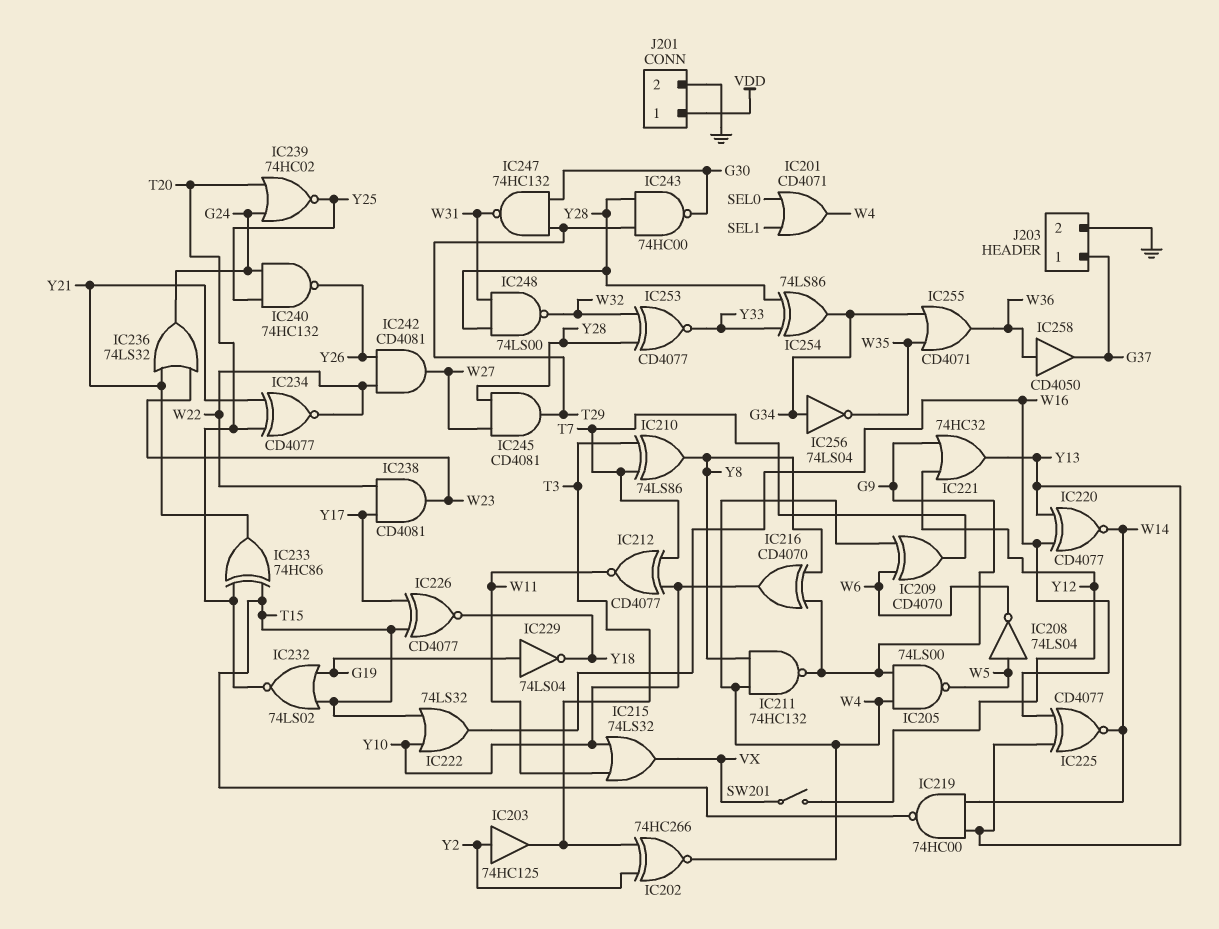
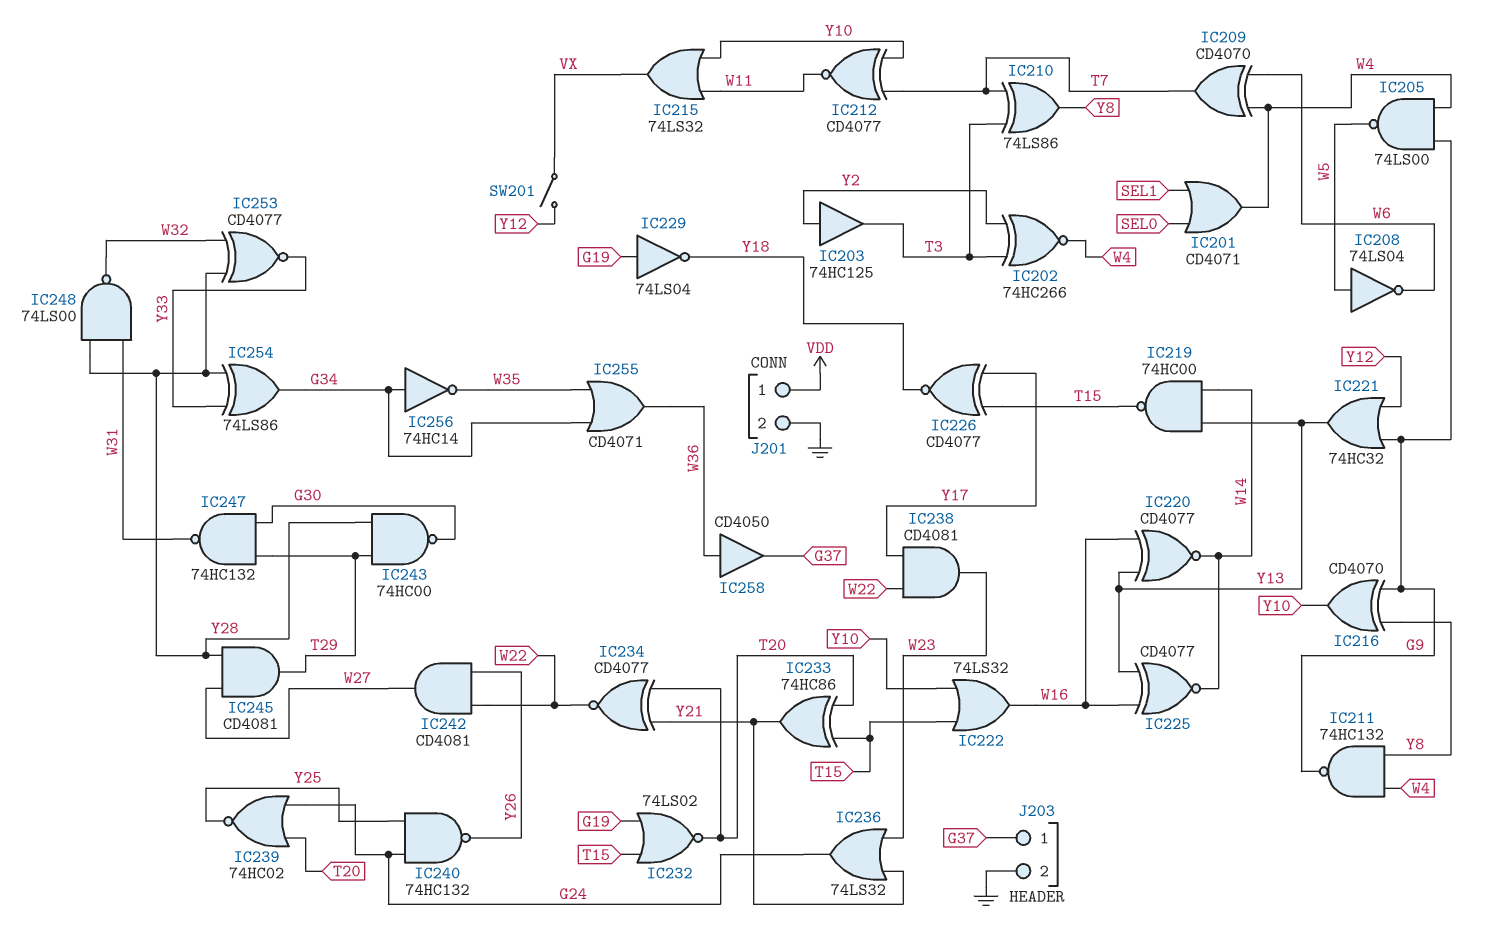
IC256: NOT 74LS04 (in G34, out W35) -> NOT 74HC14 (in G34, out W35)

